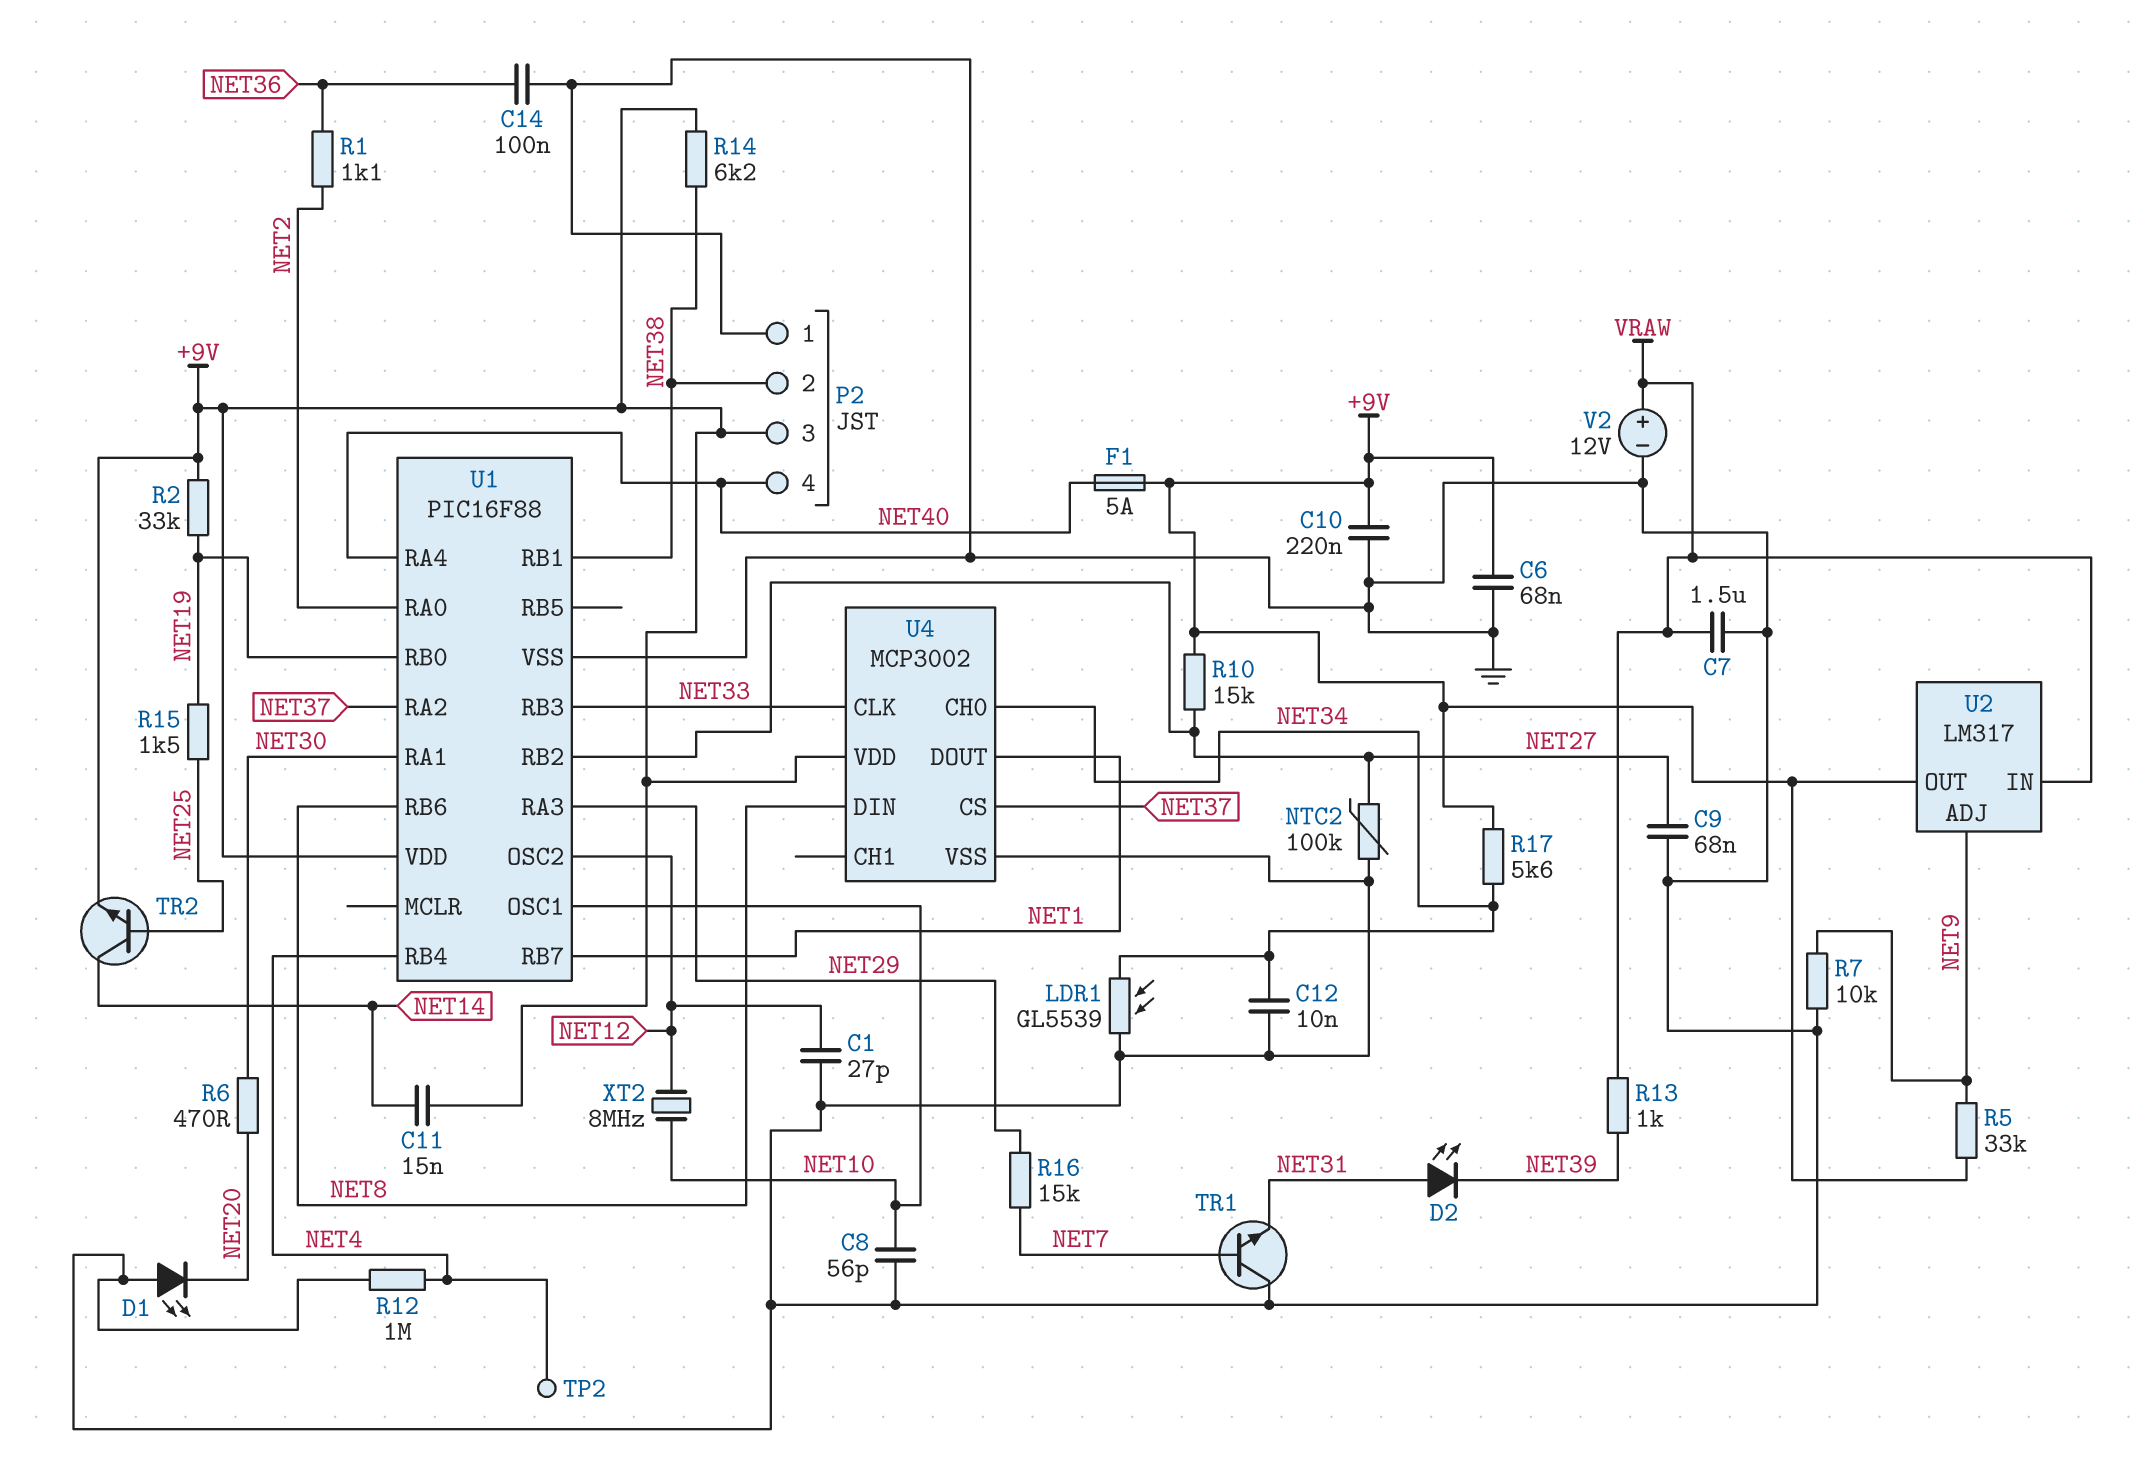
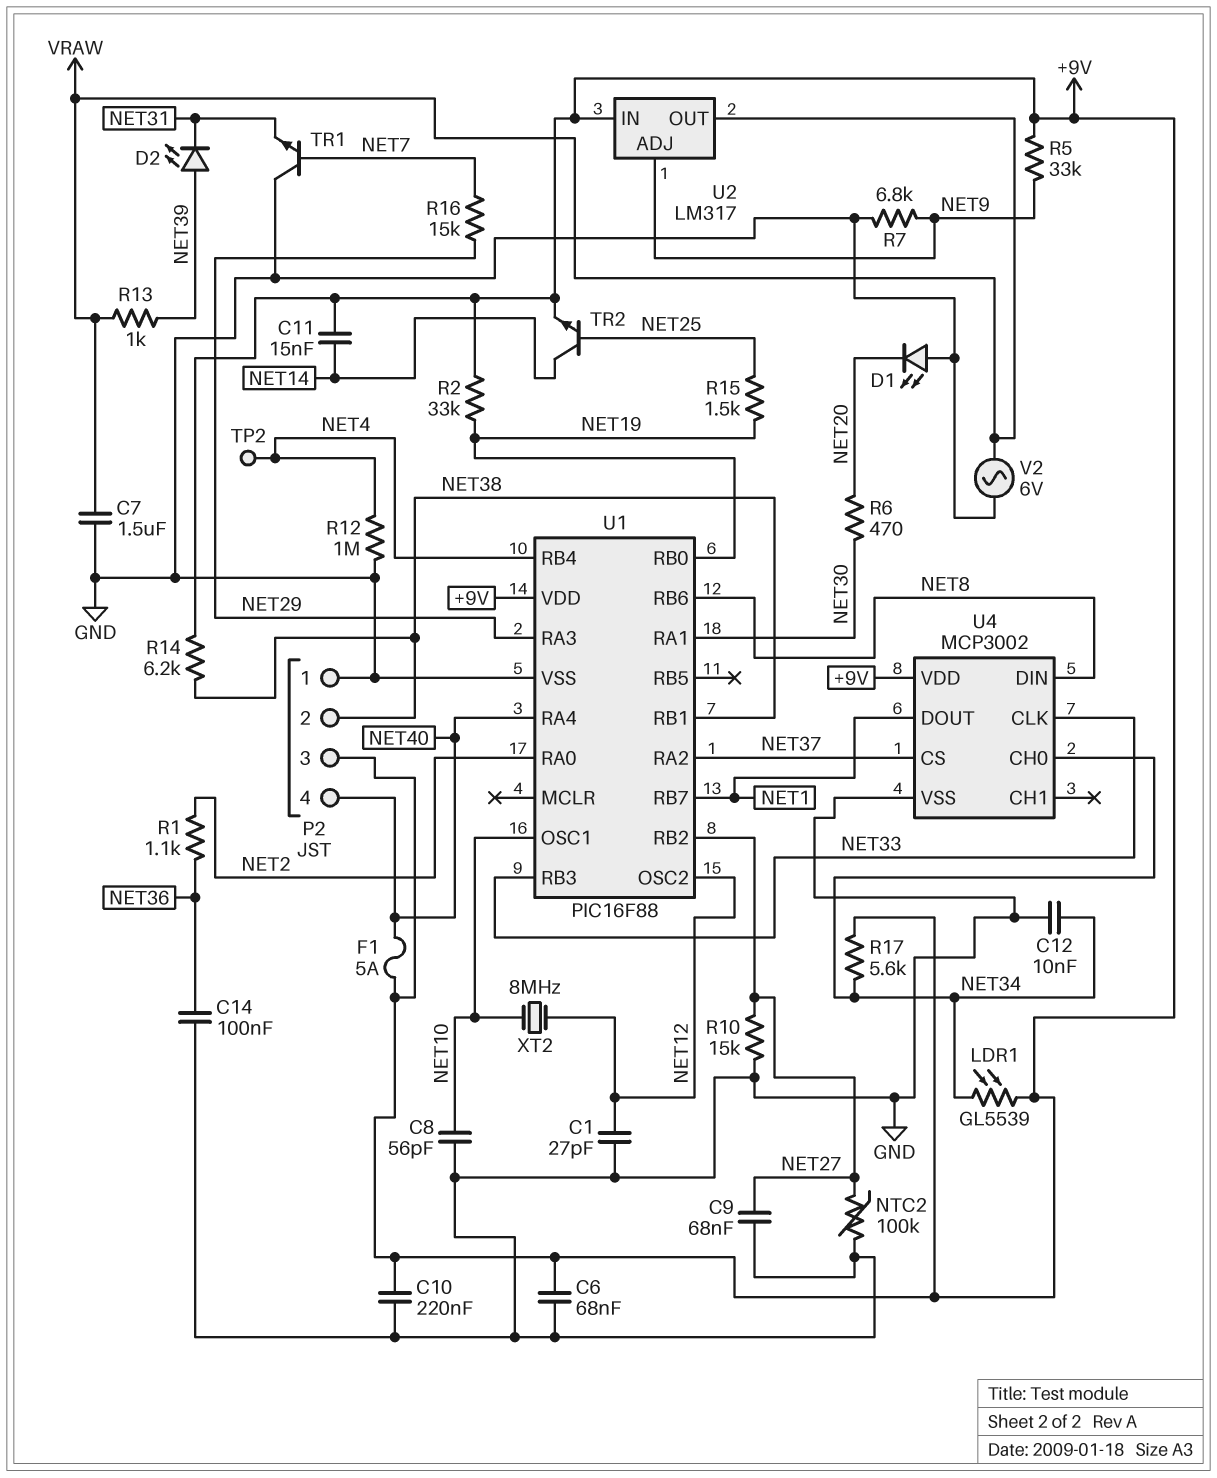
D2: LED (A NET31, K NET39) -> LED (A NET39, K NET31)
LDR1: GL5539 (GND, NET34) -> GL5539 (+9V, NET34)
R7: 10k (GND, NET9) -> 6.8k (GND, NET9)
R10: 15k (+9V, NET27) -> 15k (GND, NET27)
U2 pin IN: VRAW -> +9V
U2 pin OUT: +9V -> VRAW
V2: 12V (plus VRAW, minus GND) -> AC 6V (GND, VRAW)

